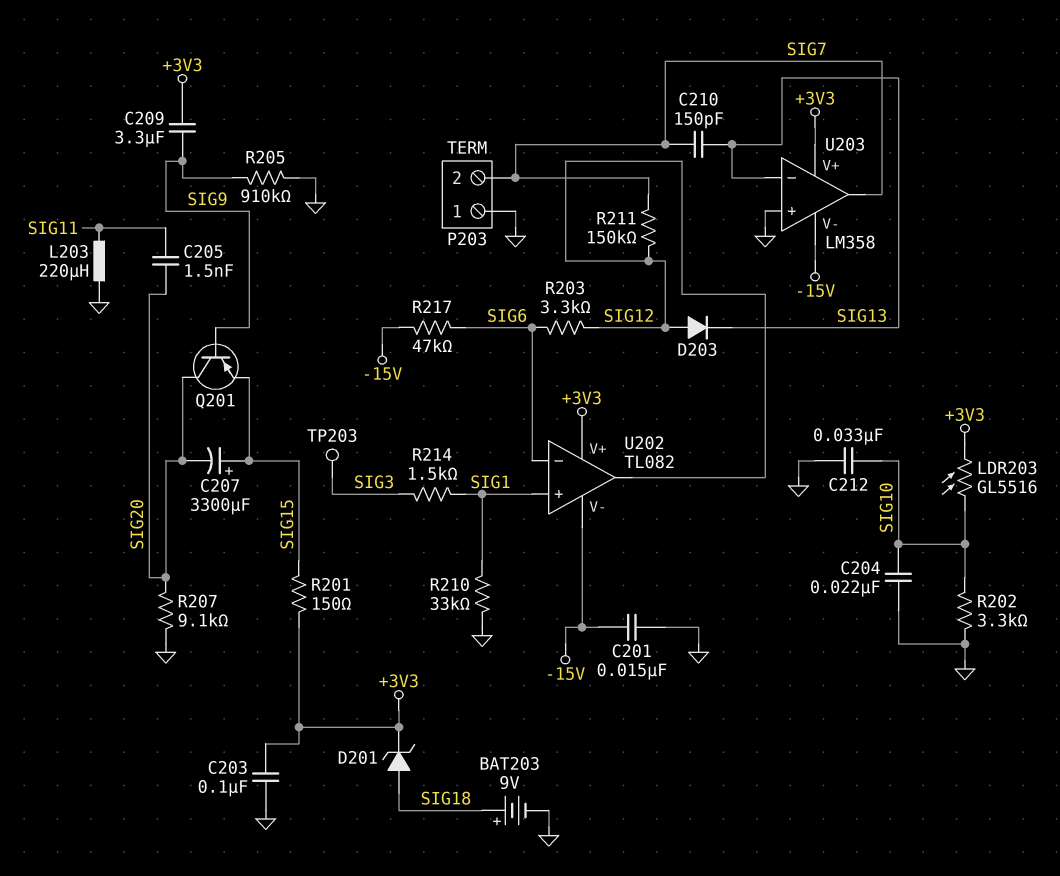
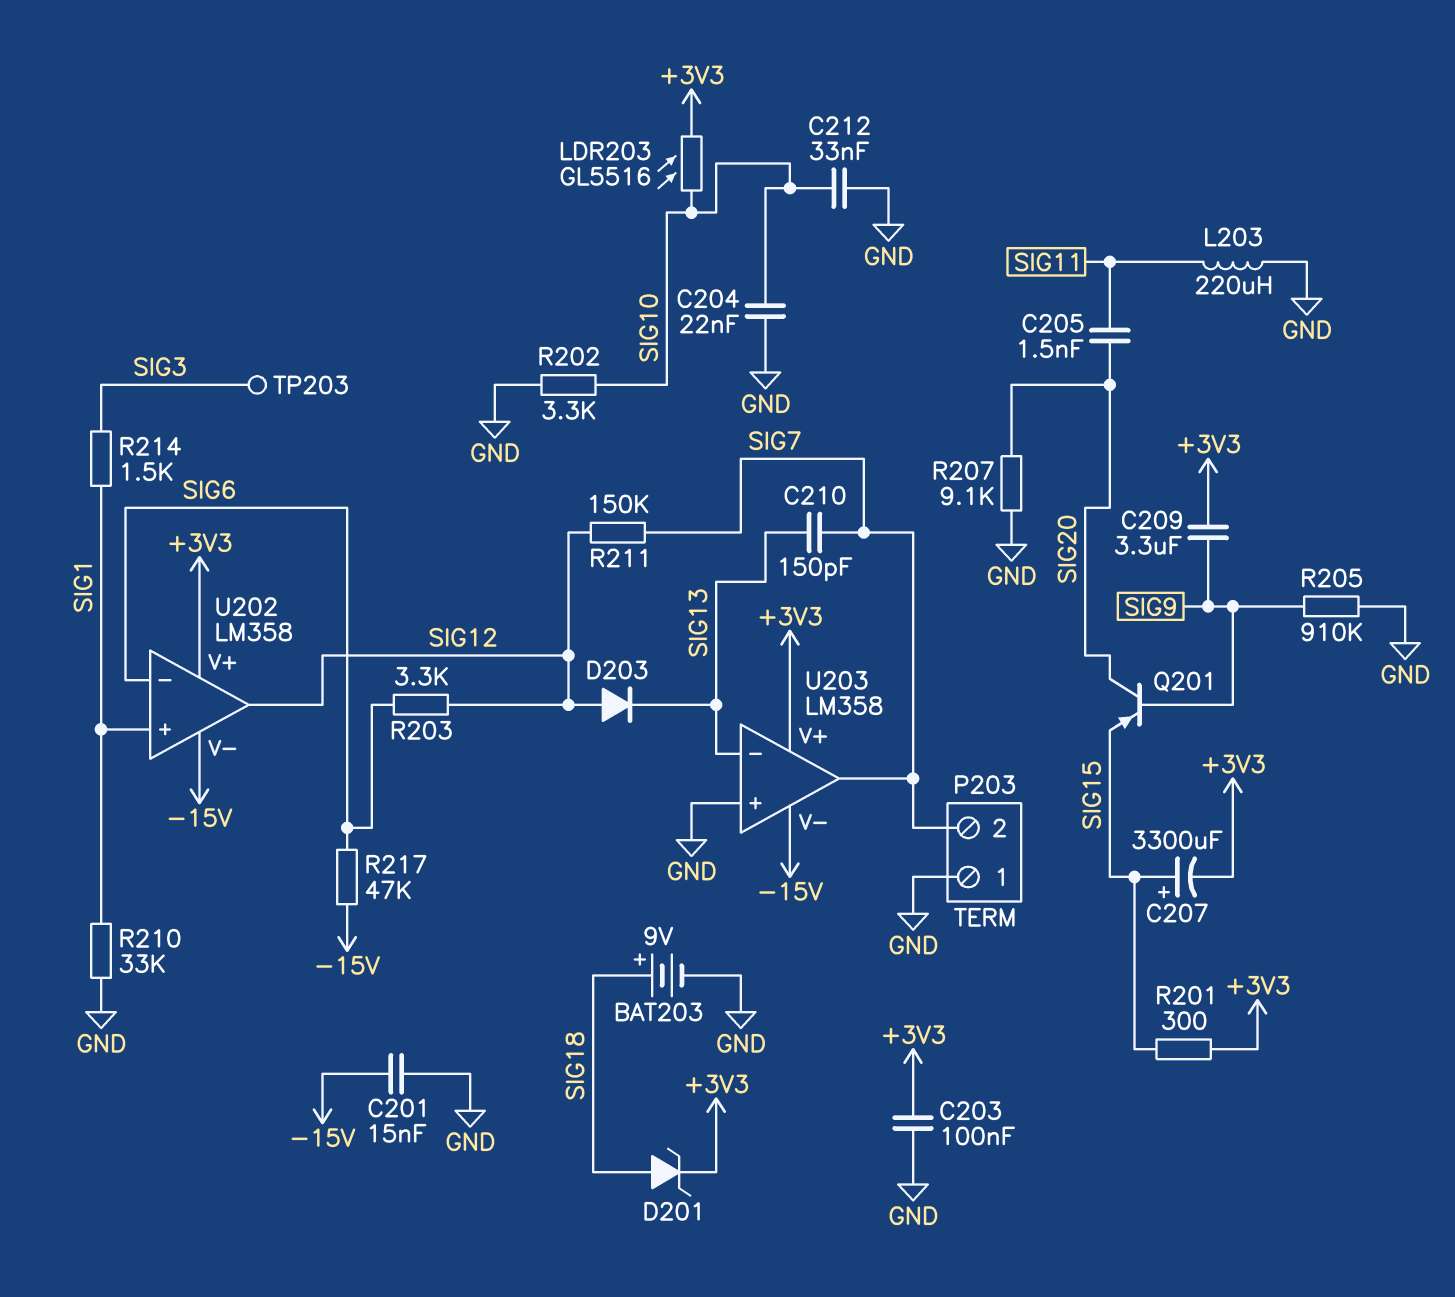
C207: 3300uF (plus SIG15, minus SIG20) -> 3300uF (plus SIG15, minus +3V3)
R201: 150 (+3V3, SIG15) -> 300 (+3V3, SIG15)
U202: TL082 -> LM358

